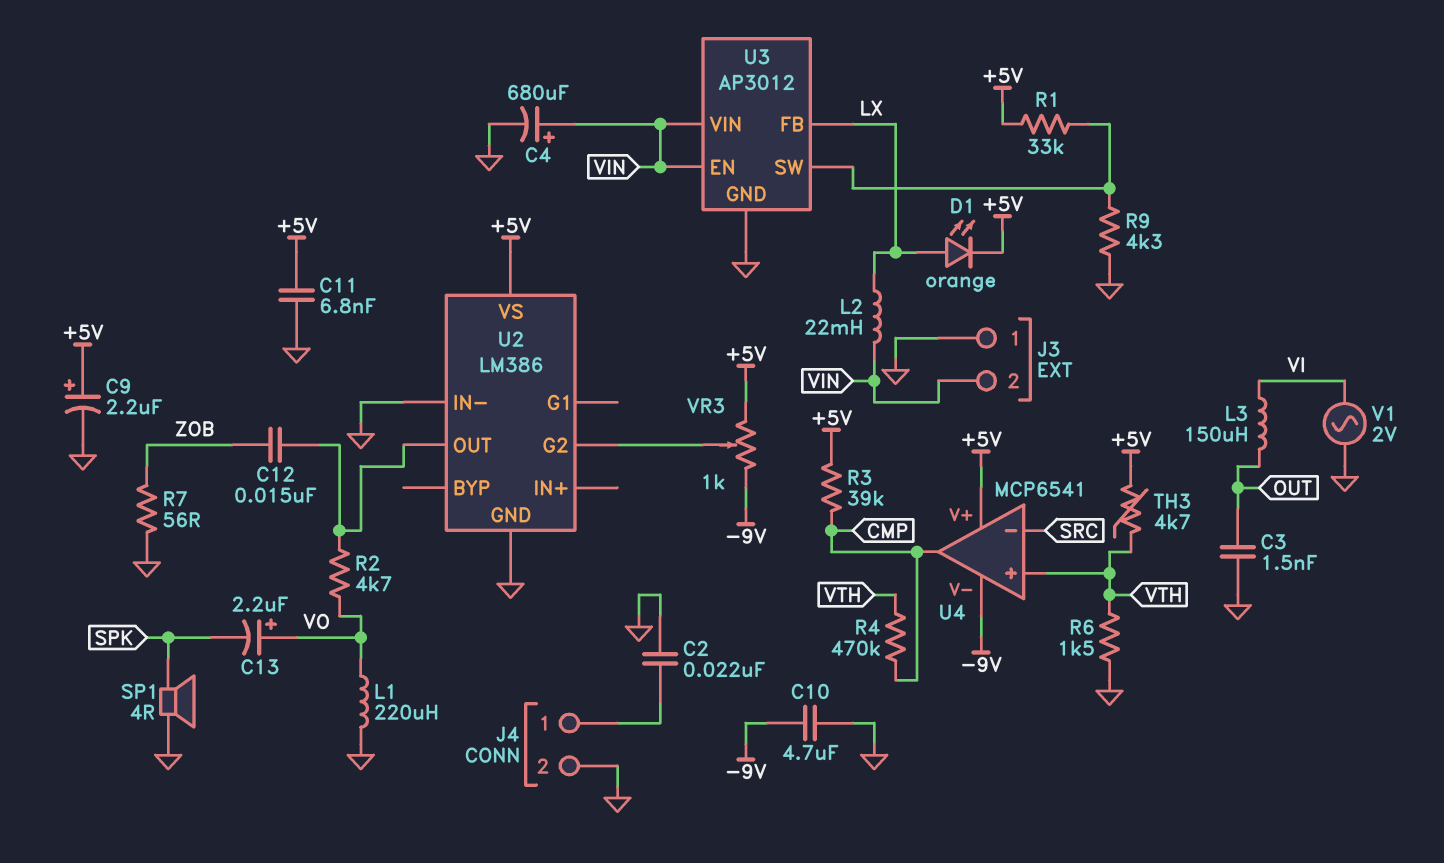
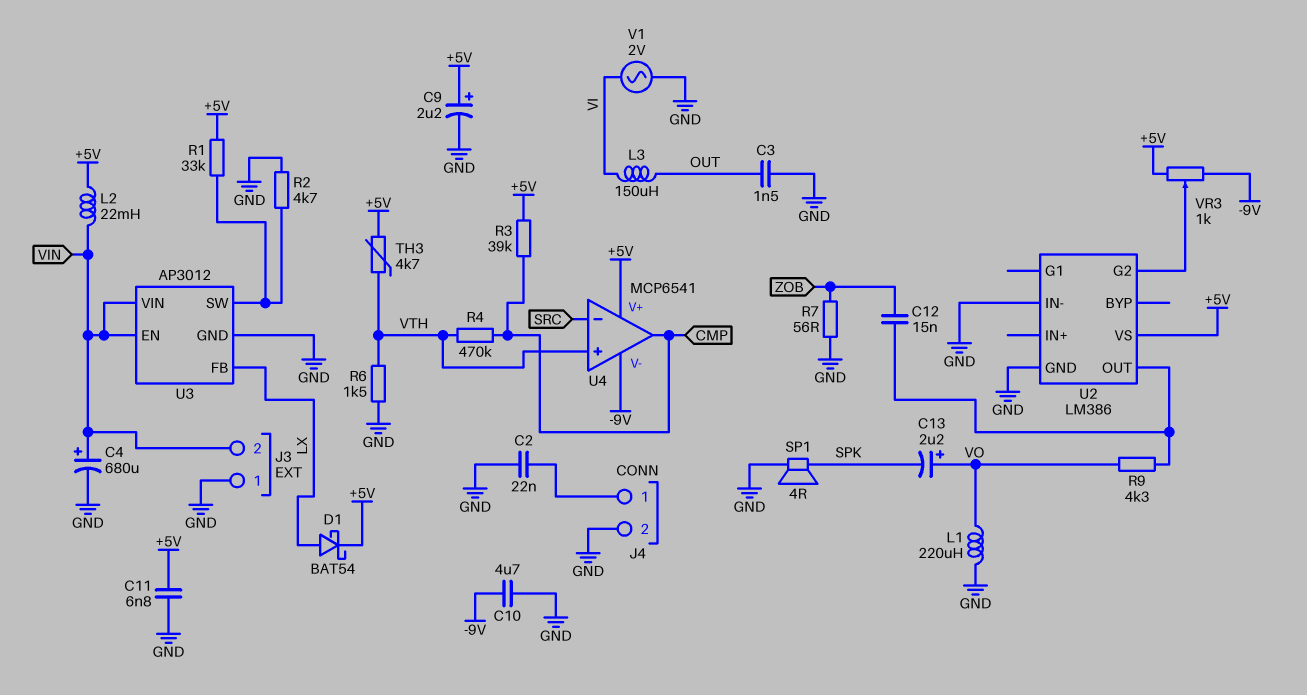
D1: LED orange (A LX, K +5V) -> schottky BAT54 (A LX, K +5V)
L2: 22mH (LX, VIN) -> 22mH (+5V, VIN)
R2: 4.7k (U2/OUT, VO) -> 4.7k (GND, U3/SW)
R9: 4.3k (GND, U3/SW) -> 4.3k (U2/OUT, VO)

